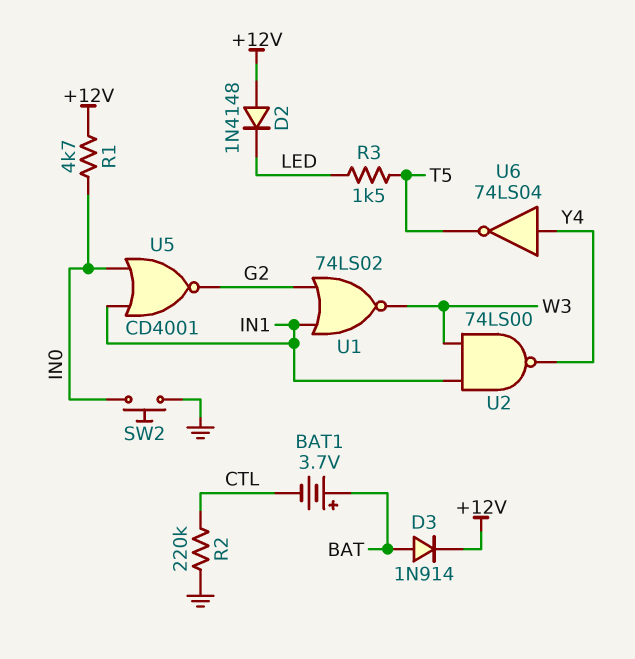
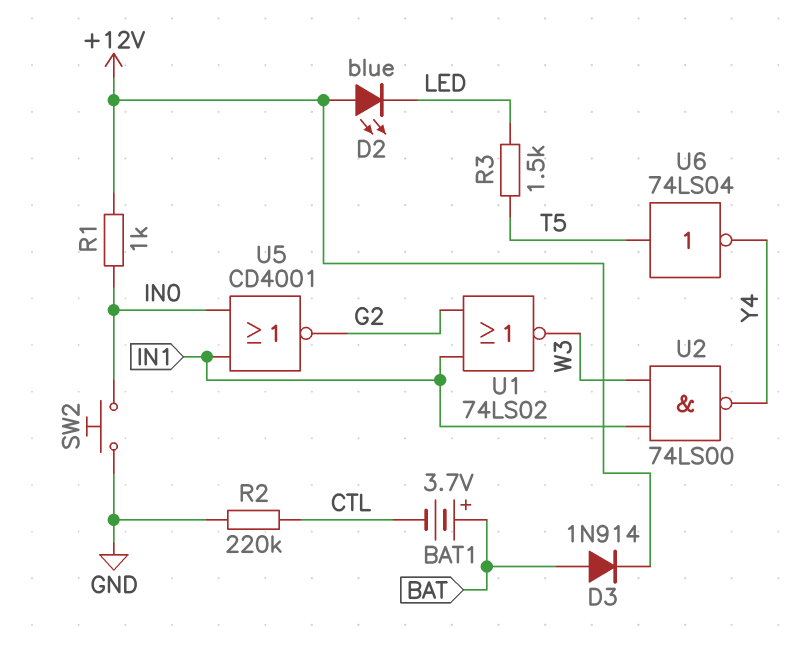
D2: diode 1N4148 (A +12V, K LED) -> LED blue (A +12V, K LED)
R1: 4.7k (+12V, IN0) -> 1k (+12V, IN0)
U6: NOT 74LS04 (in Y4, out T5) -> NOT 74LS04 (in T5, out Y4)

